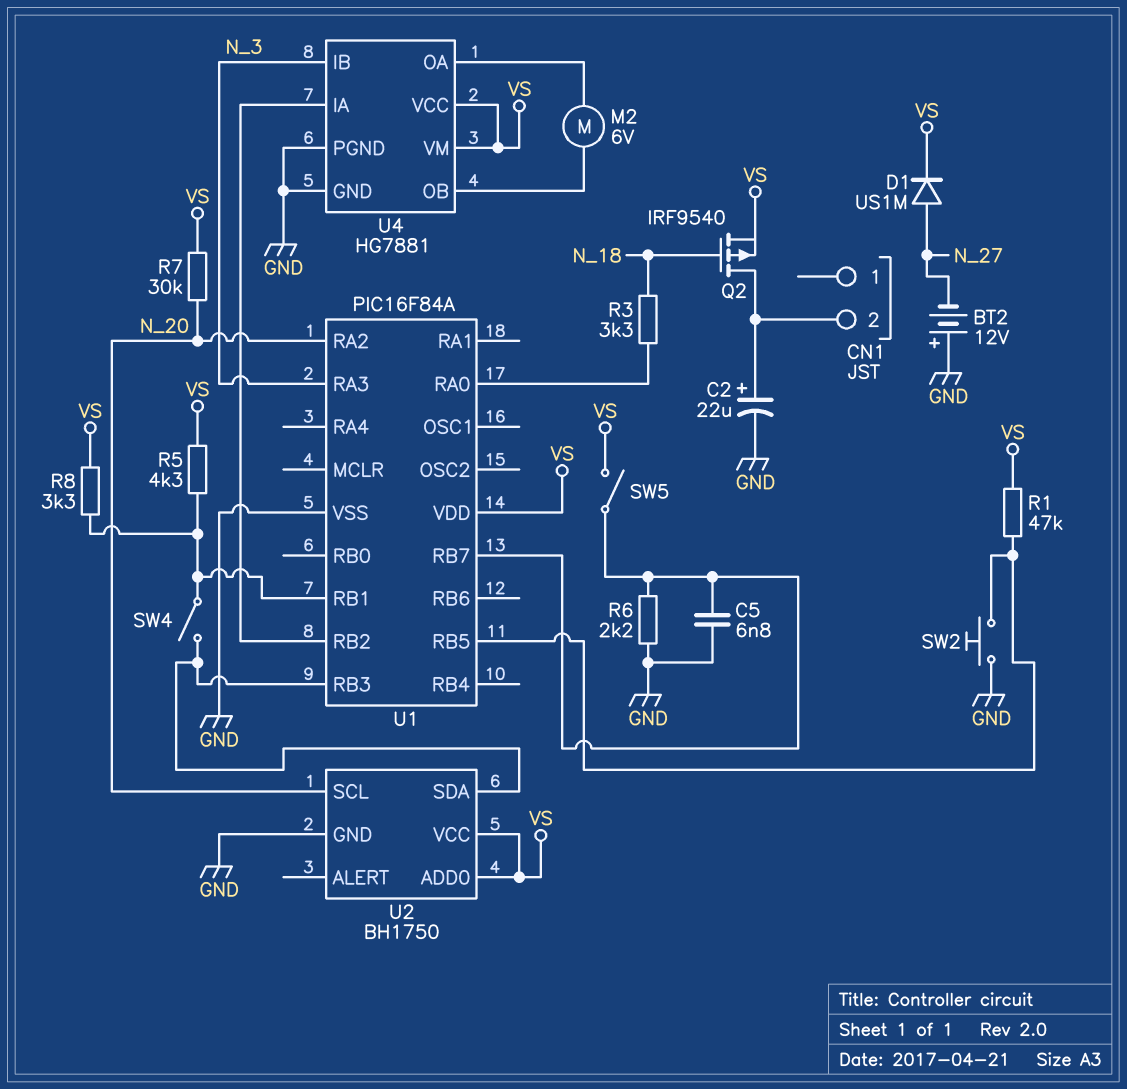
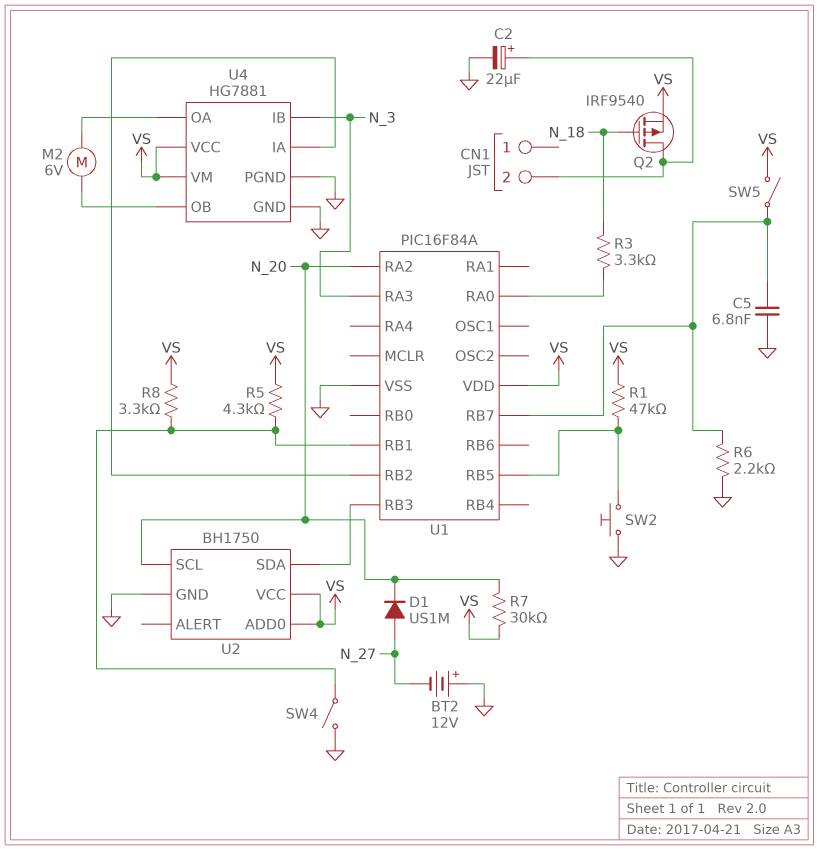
D1: diode US1M (A N_27, K VS) -> diode US1M (A N_27, K N_20)
SW4: switch (U1/RB1, U1/RB3) -> switch (GND, U1/RB1)

